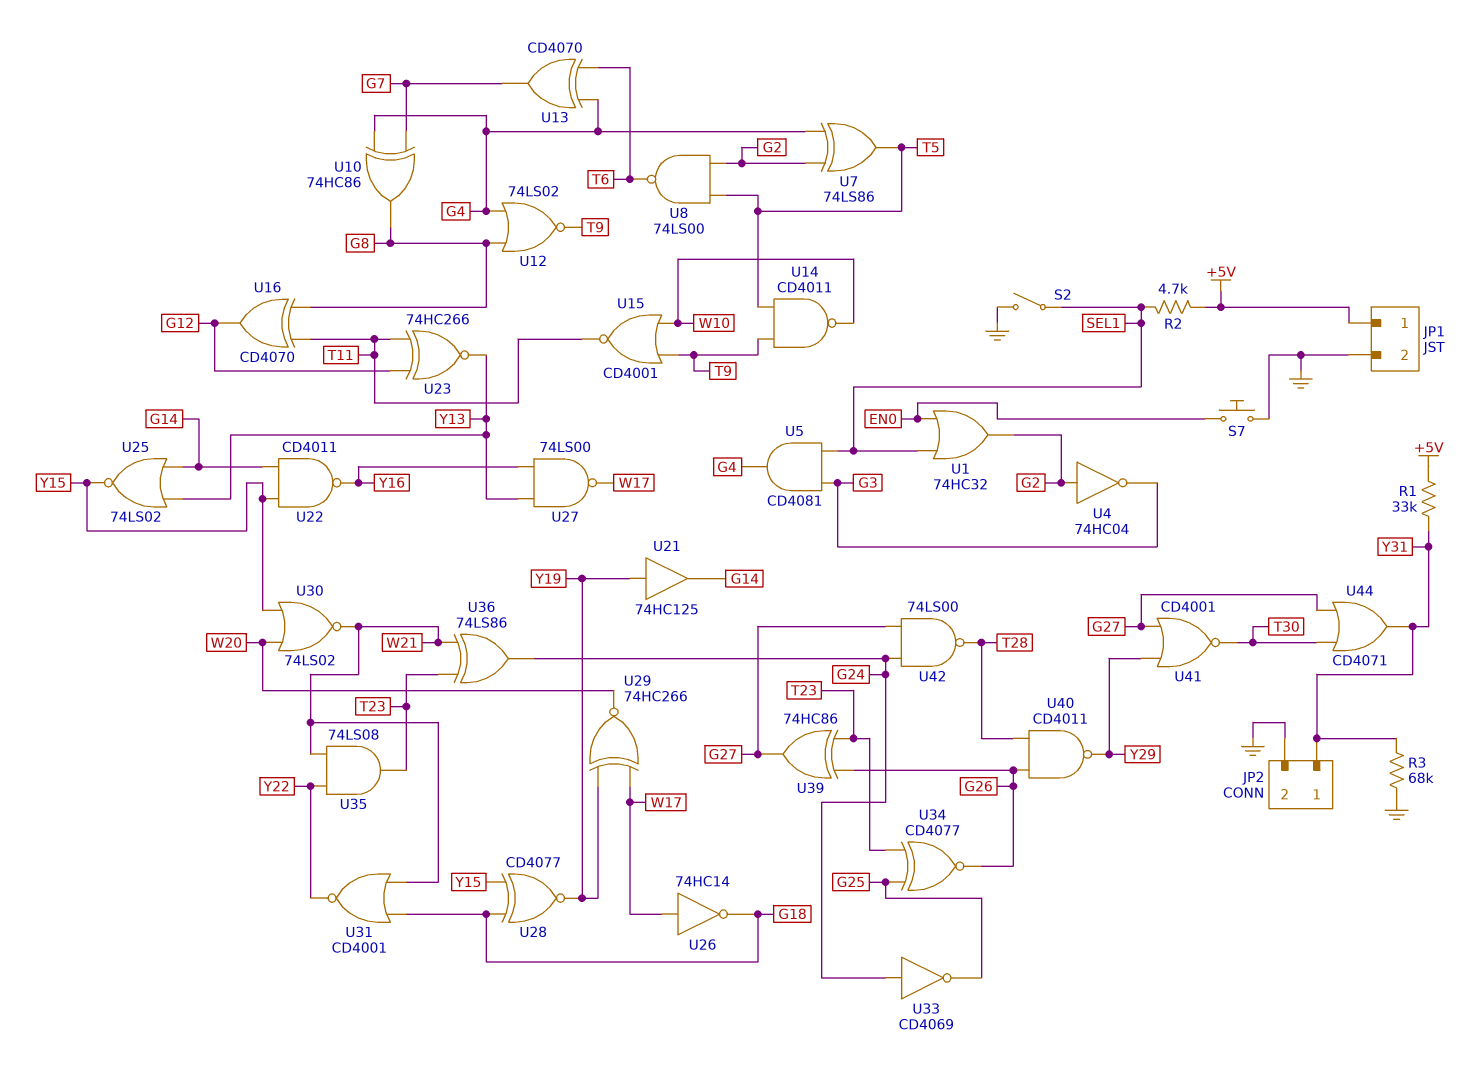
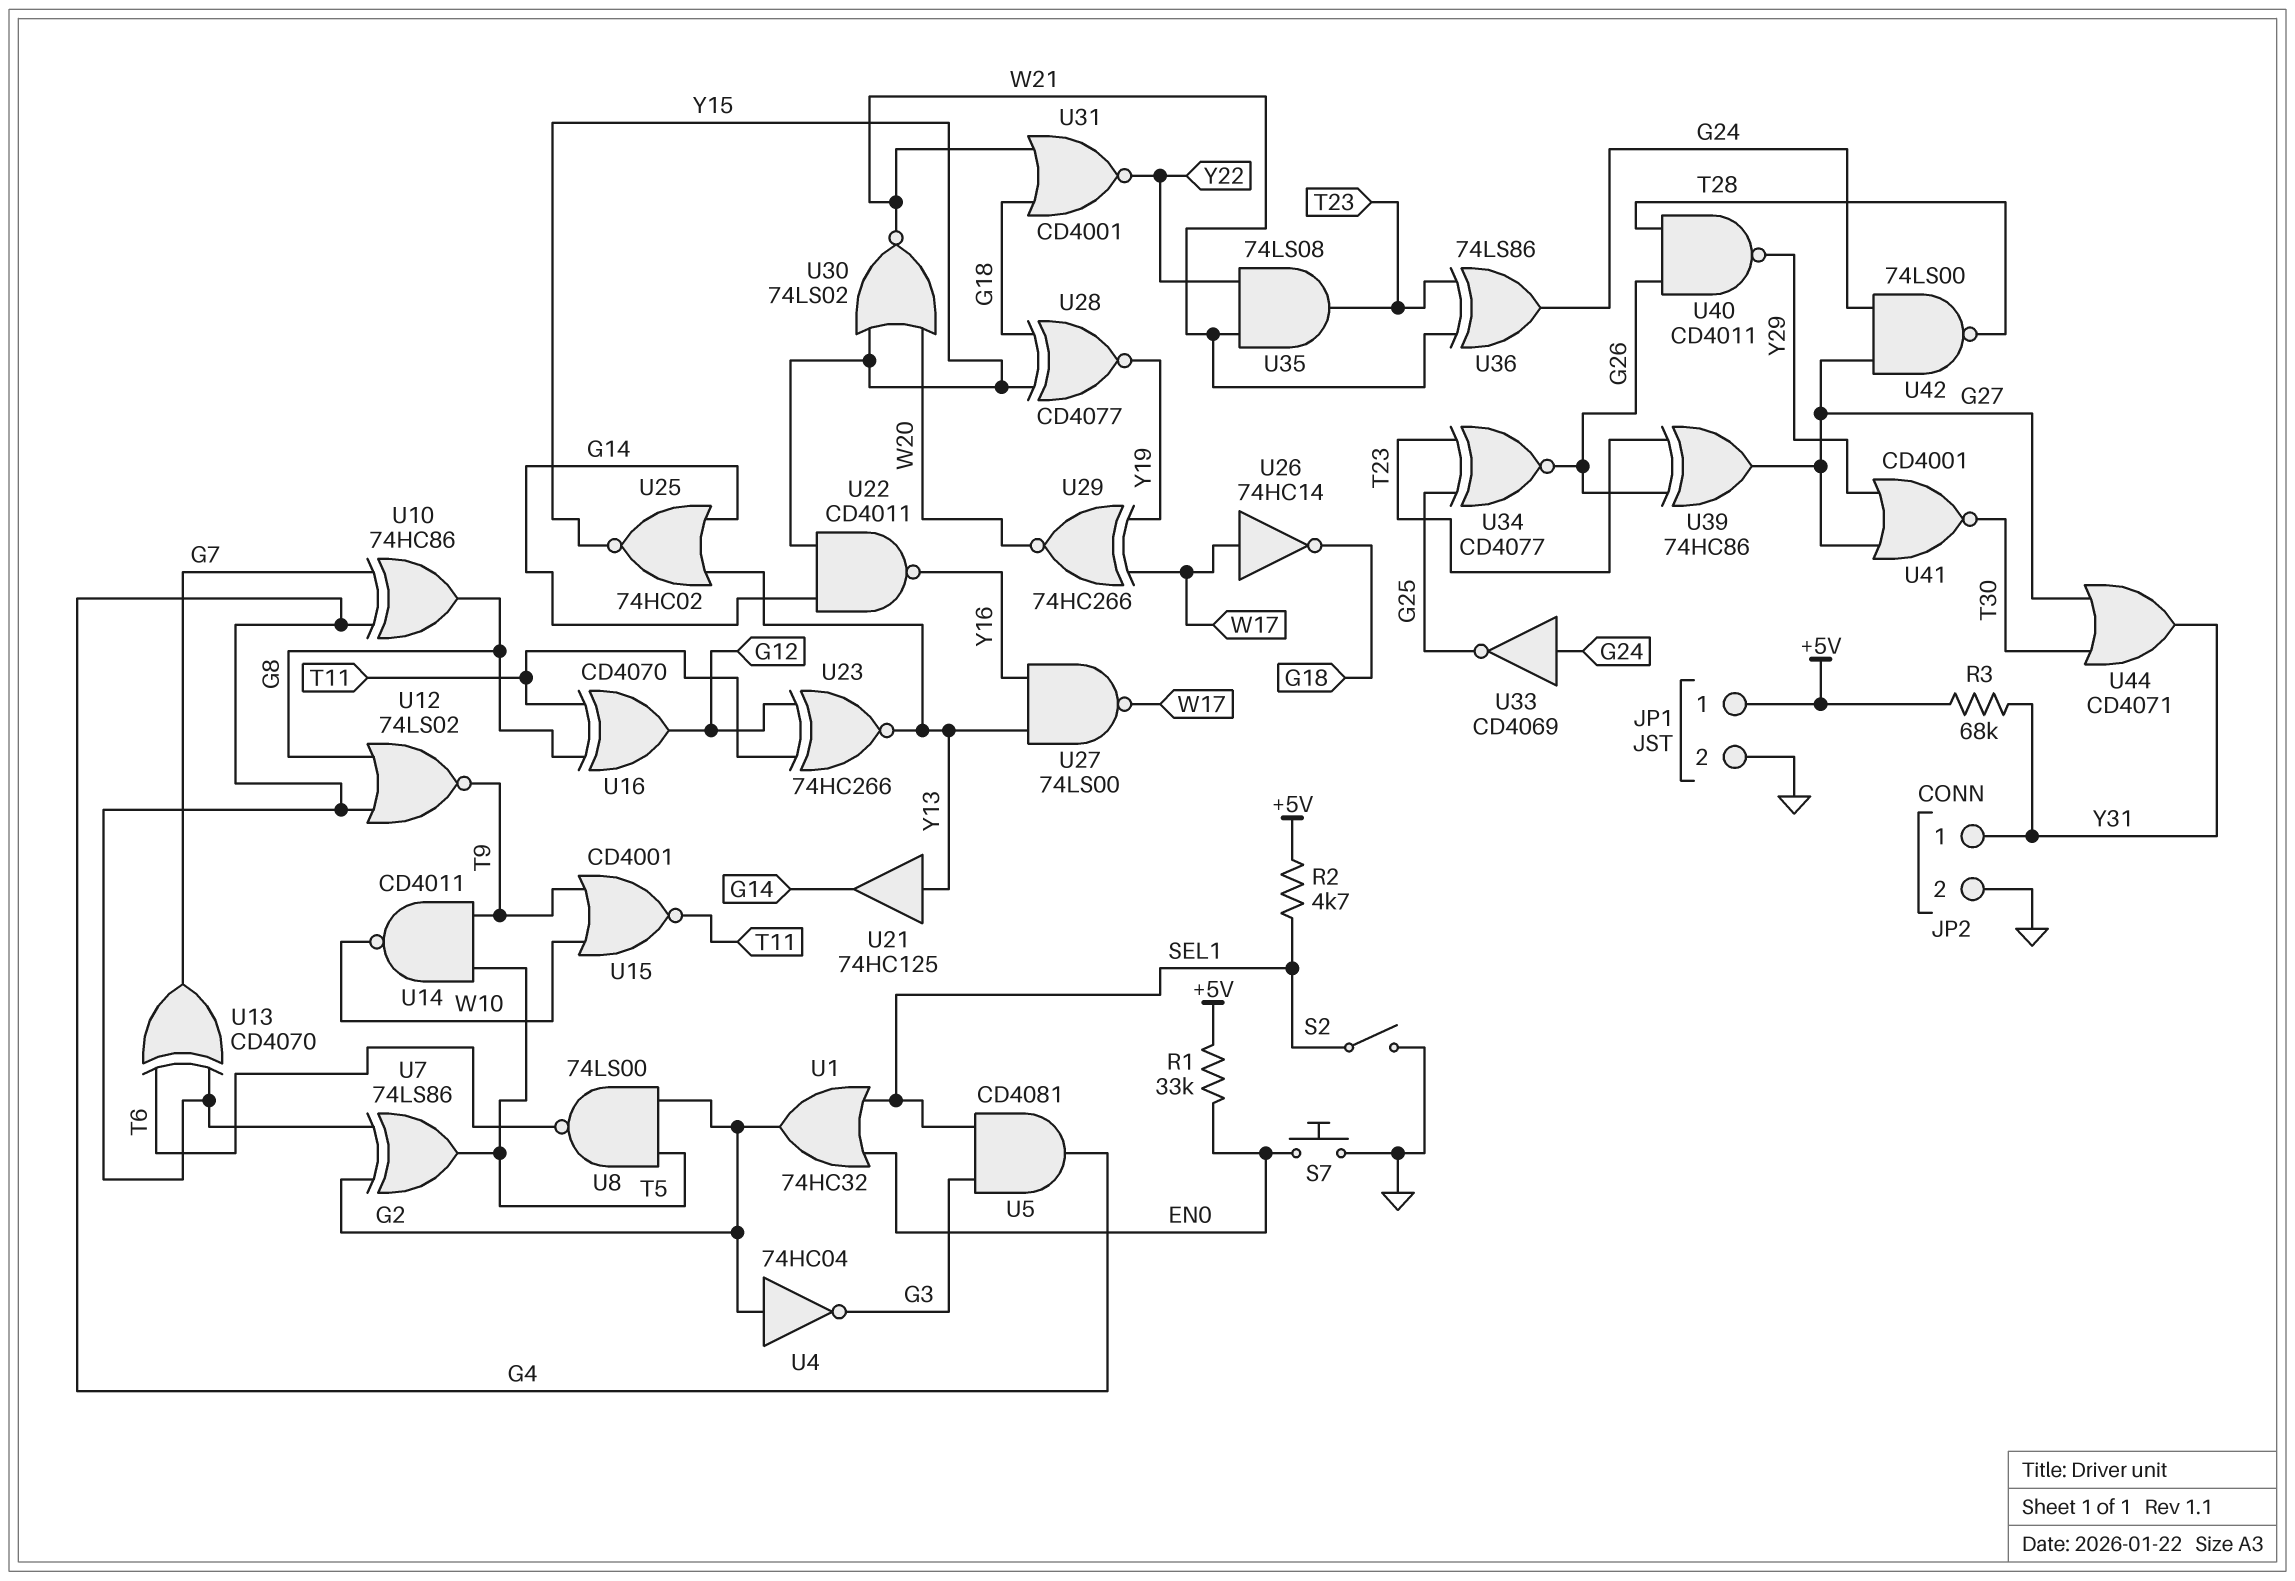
R1: 33k (+5V, Y31) -> 33k (+5V, EN0)
R3: 68k (GND, Y31) -> 68k (+5V, Y31)
U21: buffer 74HC125 (in Y19, out G14) -> buffer 74HC125 (in Y13, out G14)
U25: NOR 74LS02 (in G14, in Y13, out Y15) -> NOR 74HC02 (in G14, in Y13, out Y15)

